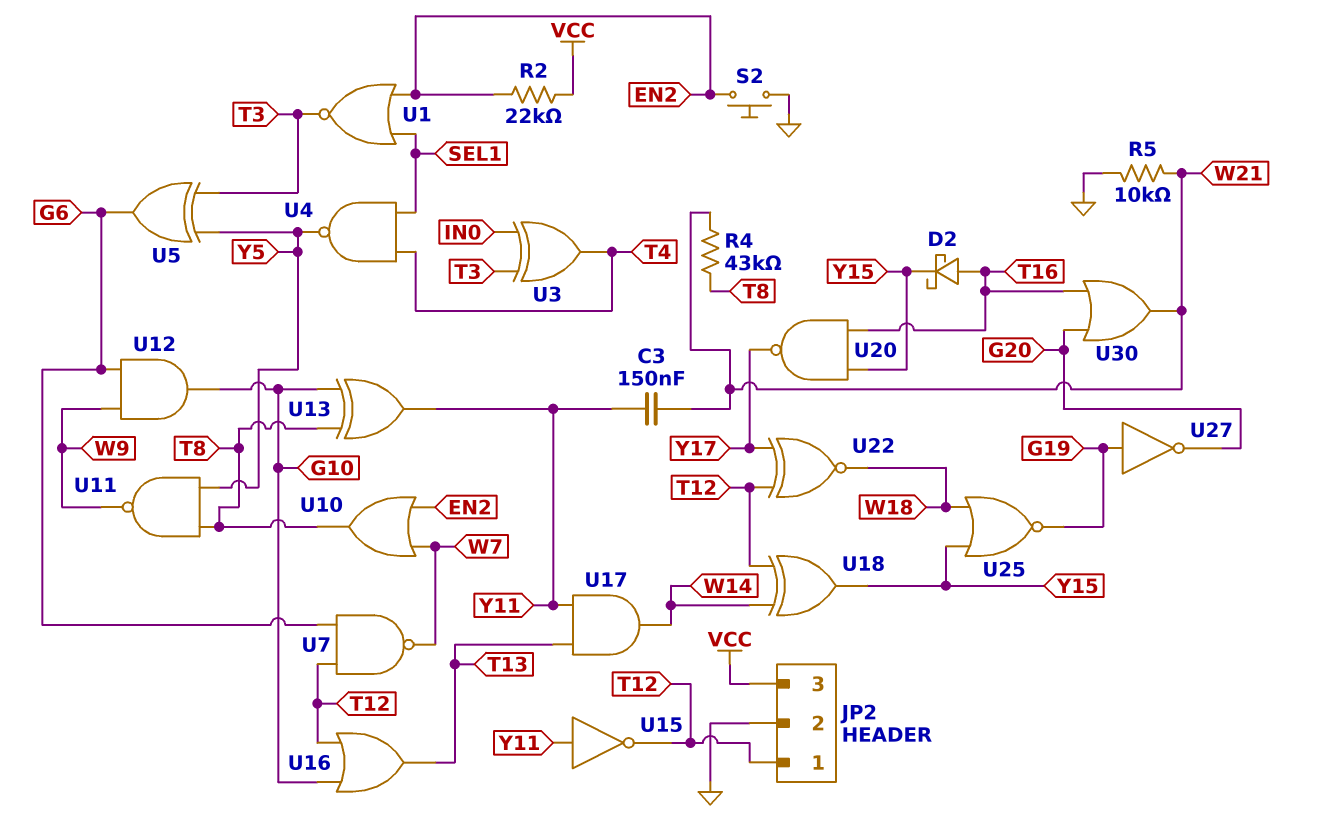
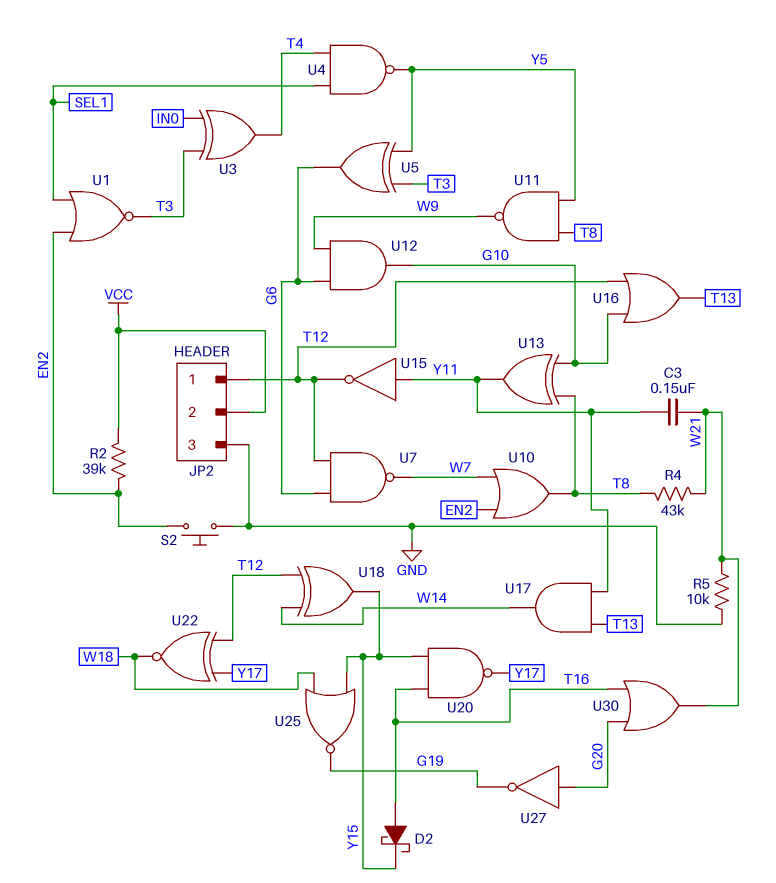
JP2 pin 2: GND -> VCC
JP2 pin 3: VCC -> GND
R2: 22k (EN2, VCC) -> 39k (EN2, VCC)
U27: NOT (in G19, out G20) -> NOT (in G20, out G19)

